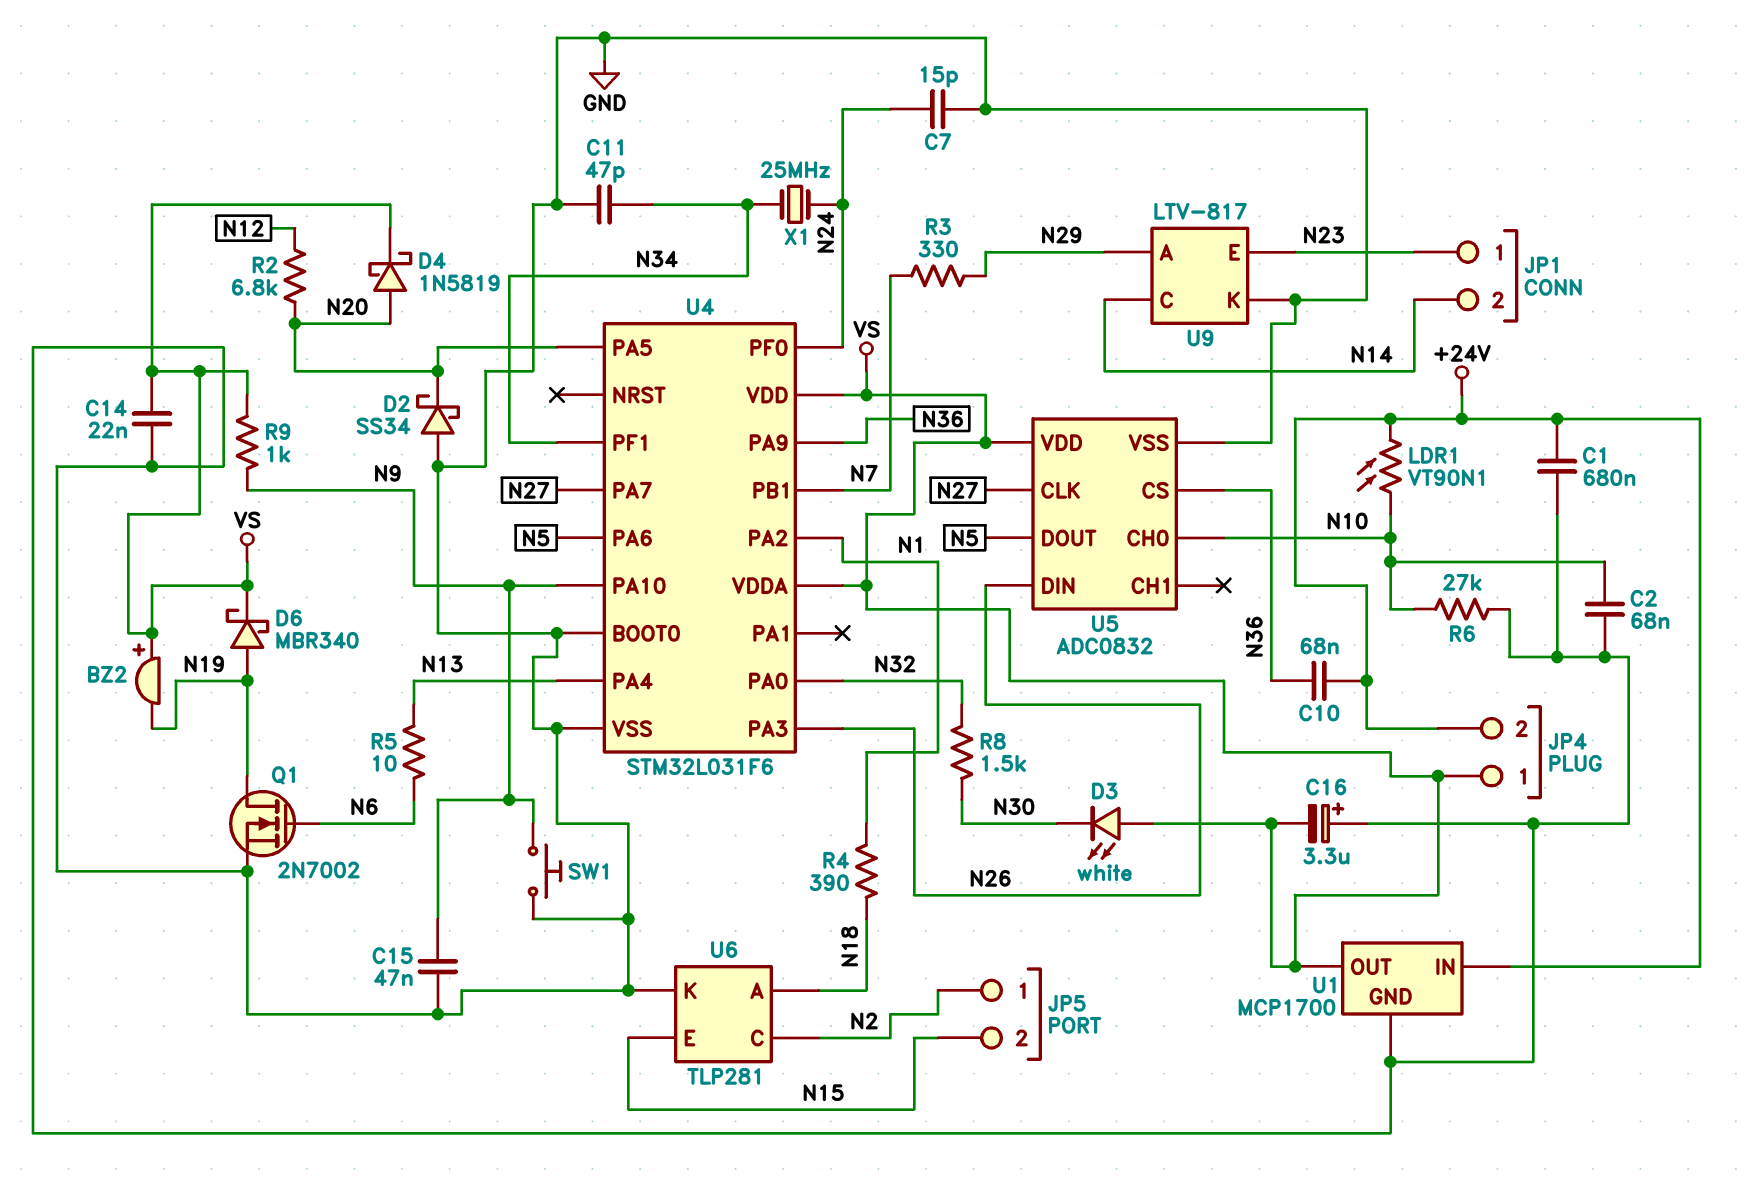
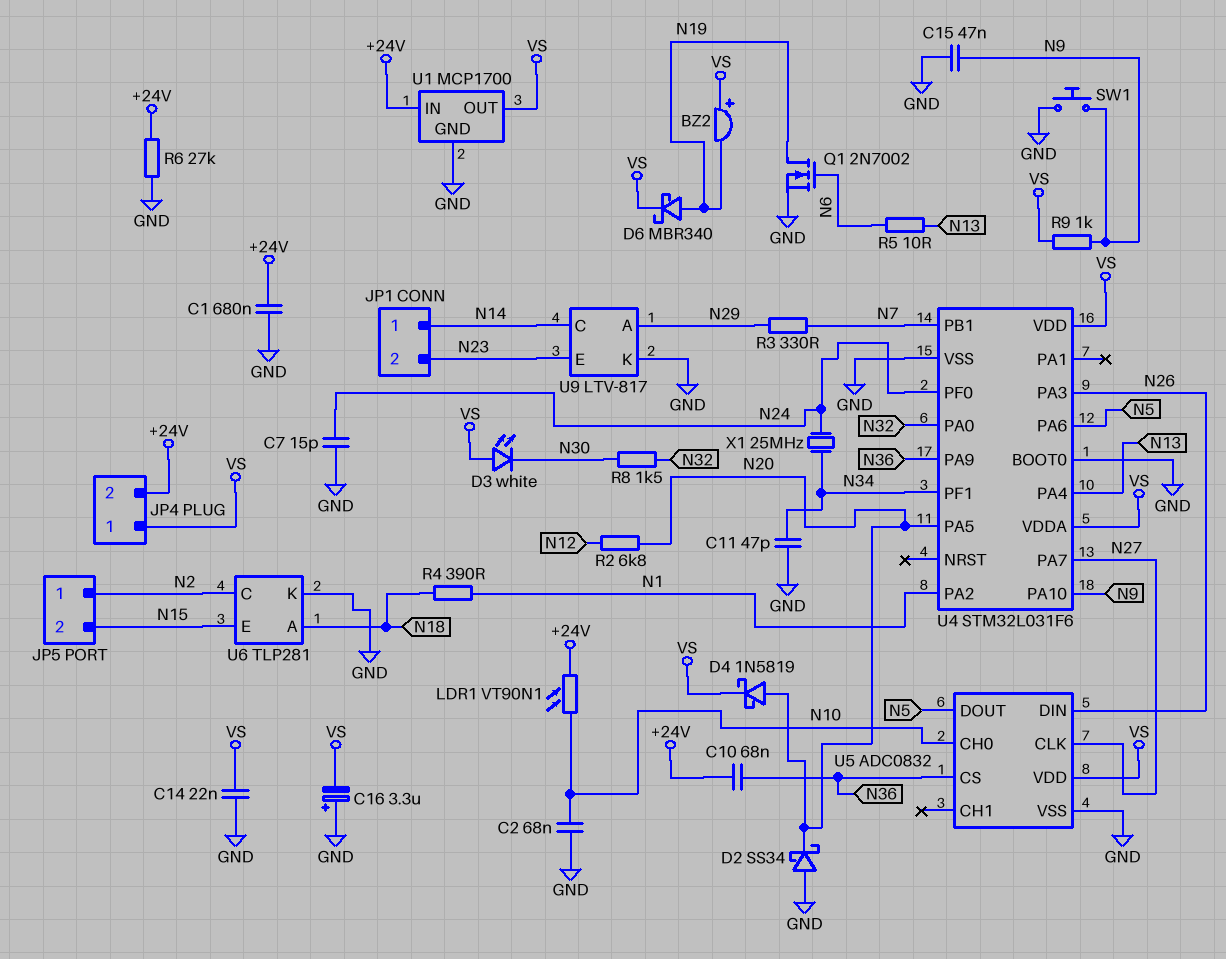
JP1 pin 1: N23 -> N14
JP1 pin 2: N14 -> N23
R6: 27k (GND, N10) -> 27k (+24V, GND)

